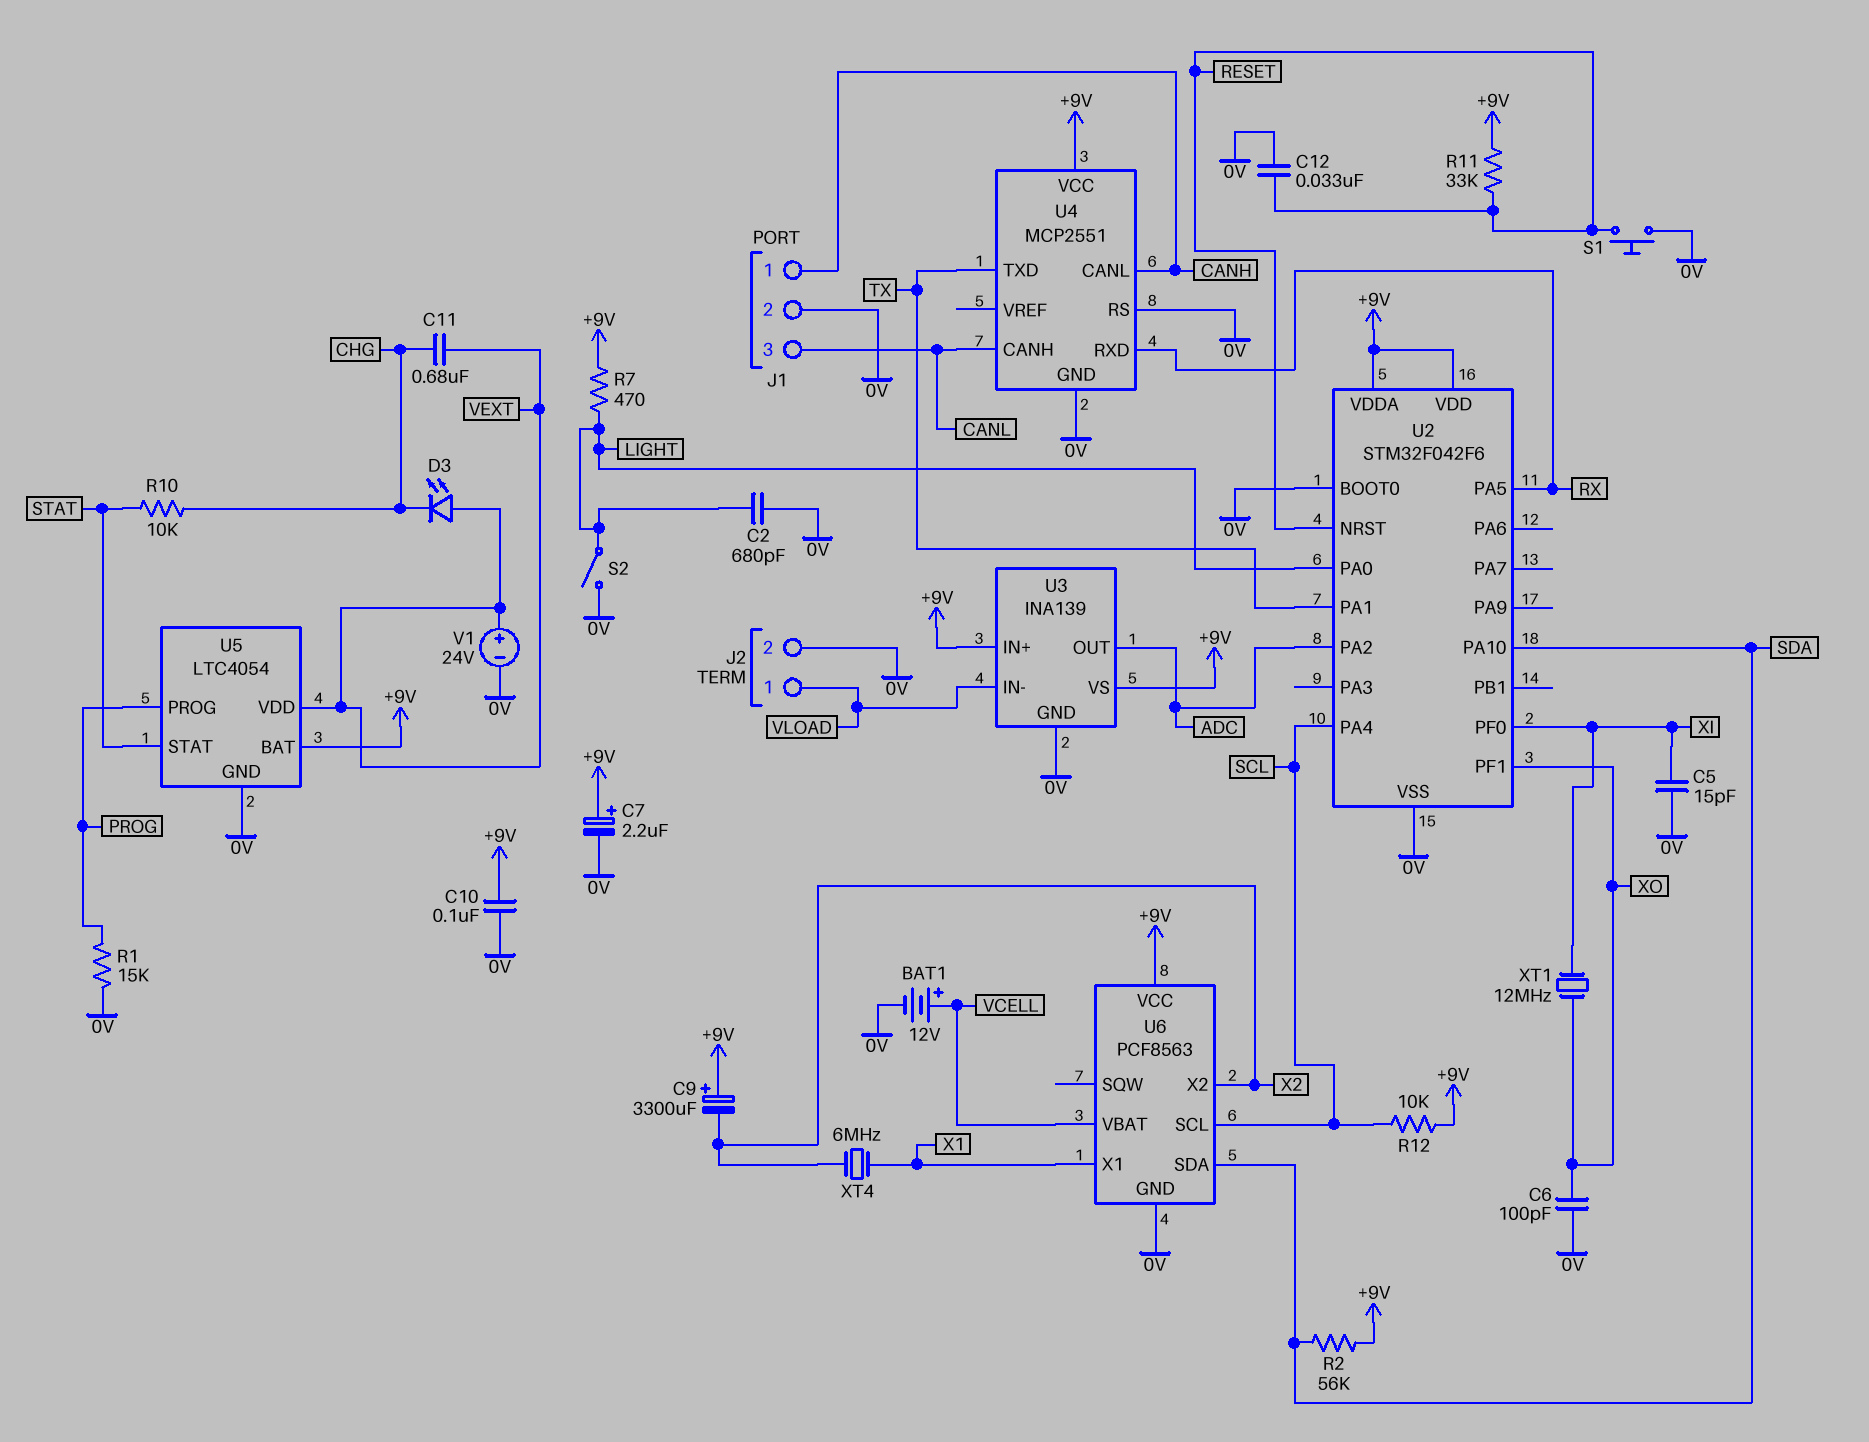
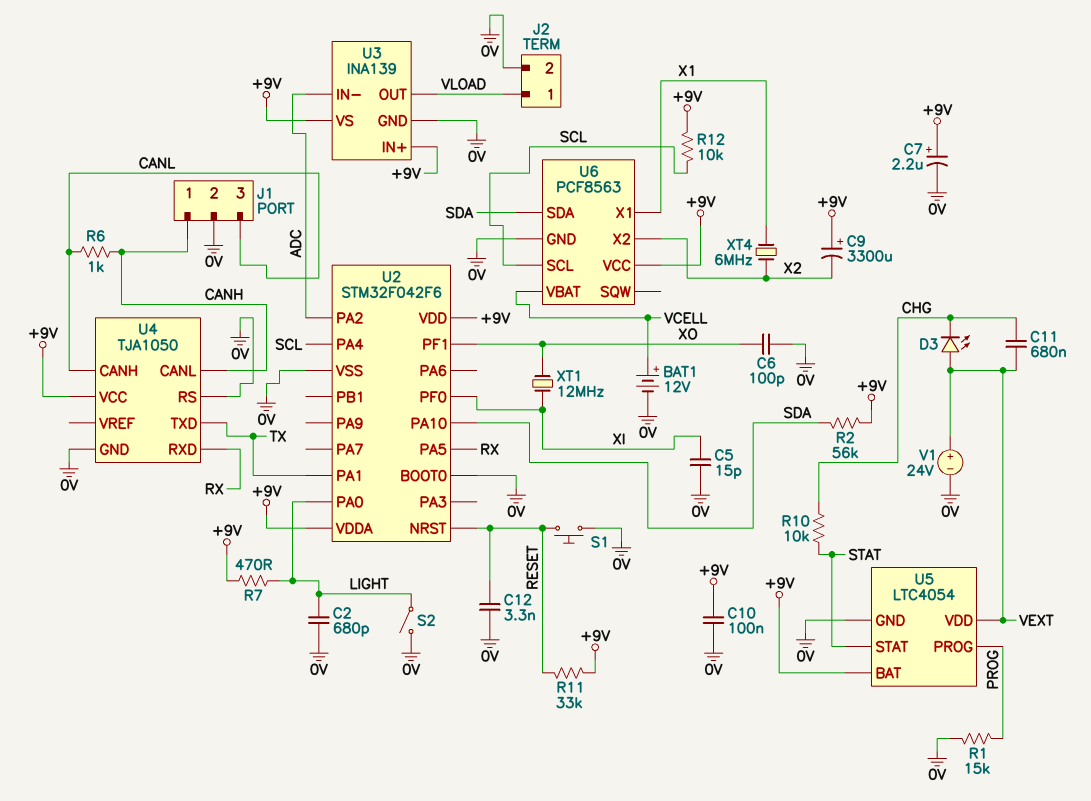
C12: 33nF (0V, RESET) -> 3.3nF (0V, RESET)
R6: none -> 1k (CANH, CANL)
U3 pin IN-: VLOAD -> ADC
U3 pin OUT: ADC -> VLOAD
U4: MCP2551 -> TJA1050

